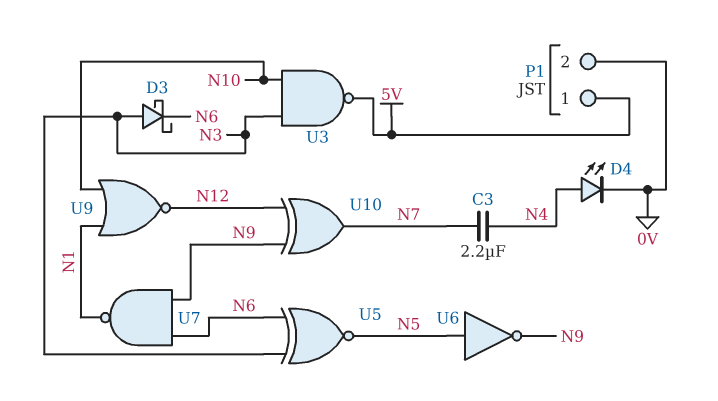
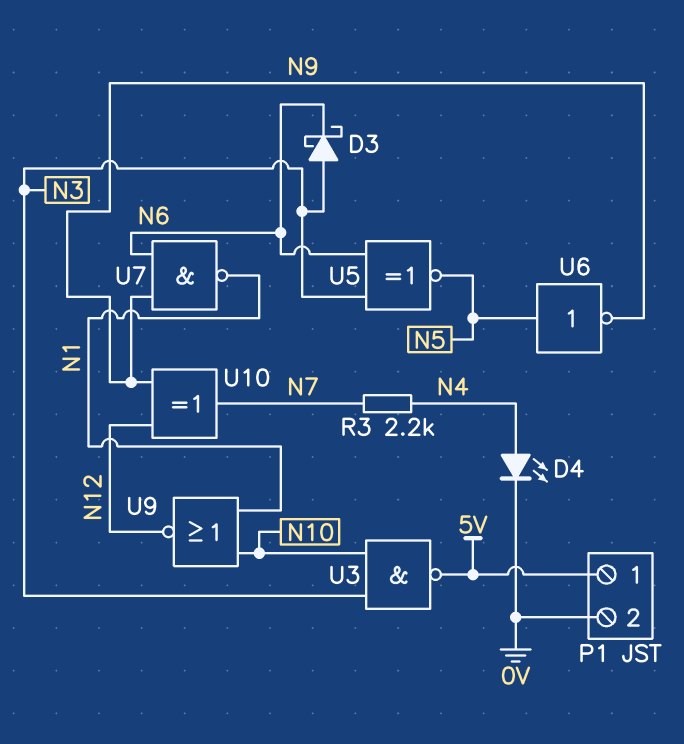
C3: 2.2uF (N4, N7) -> none
R3: none -> 2.2k (N4, N7)

